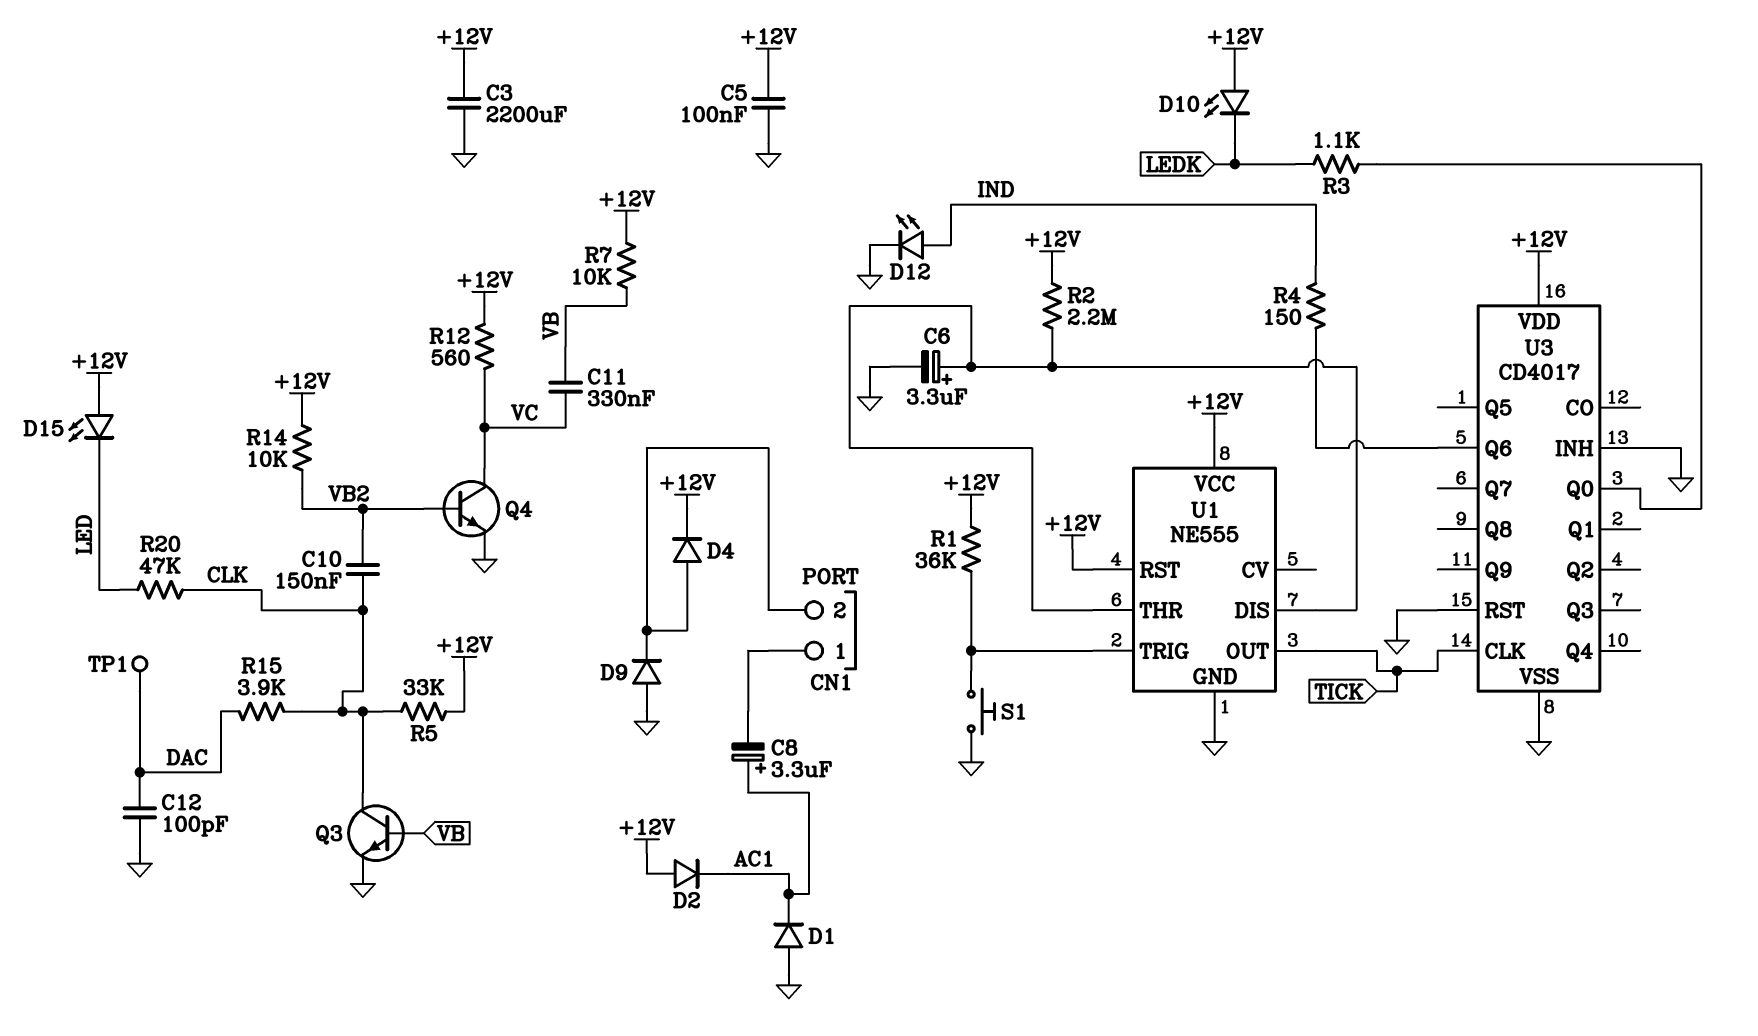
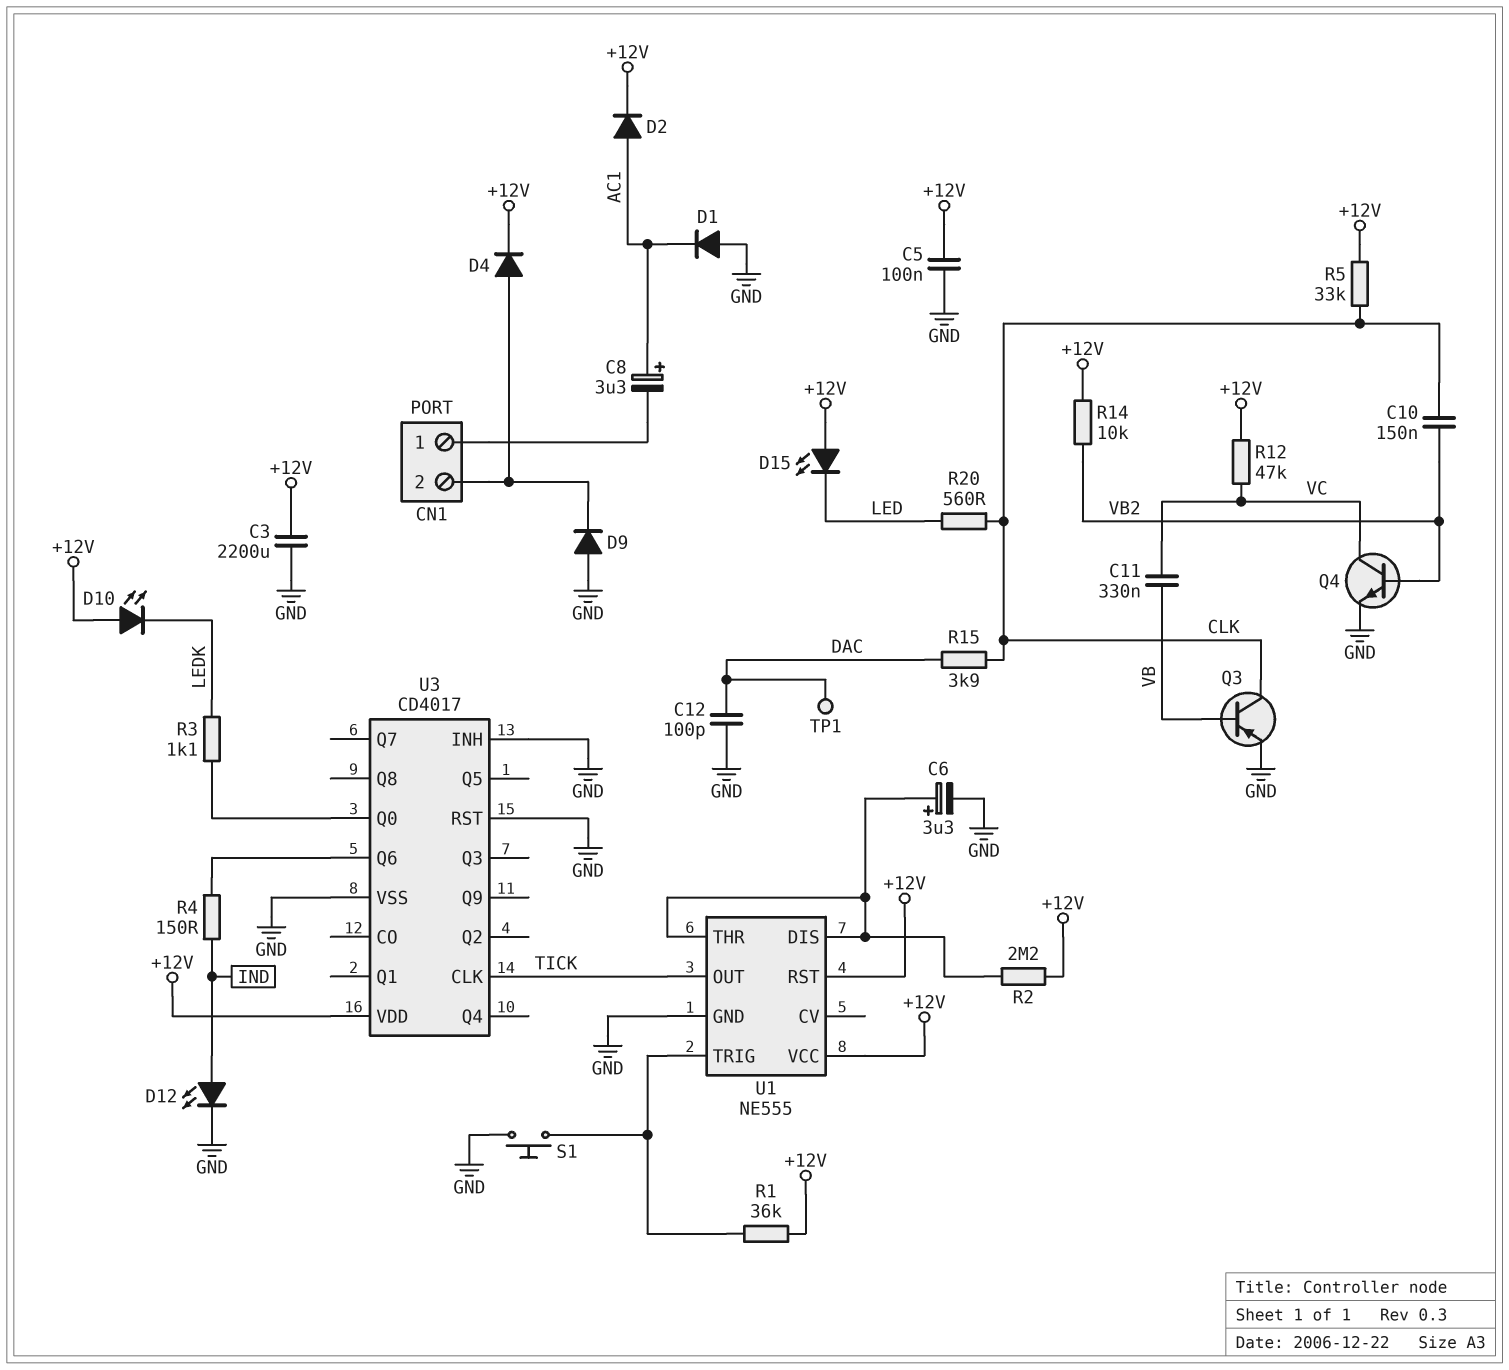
D2: diode (A +12V, K AC1) -> diode (A AC1, K +12V)
Q3: NPN (B VB, C CLK, E GND) -> PNP (B VB, C CLK, E GND)
R7: 10k (+12V, VB) -> none
R12: 560 (+12V, VC) -> 47k (+12V, VC)
R20: 47k (CLK, LED) -> 560 (CLK, LED)

